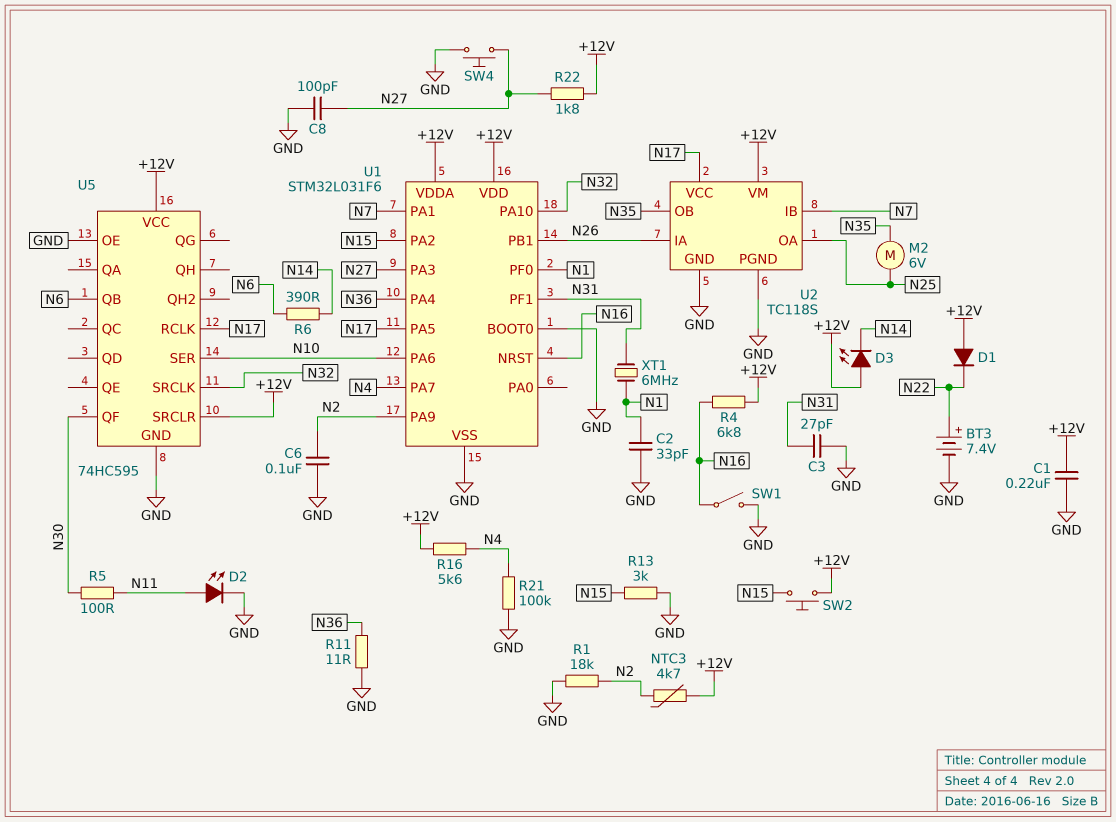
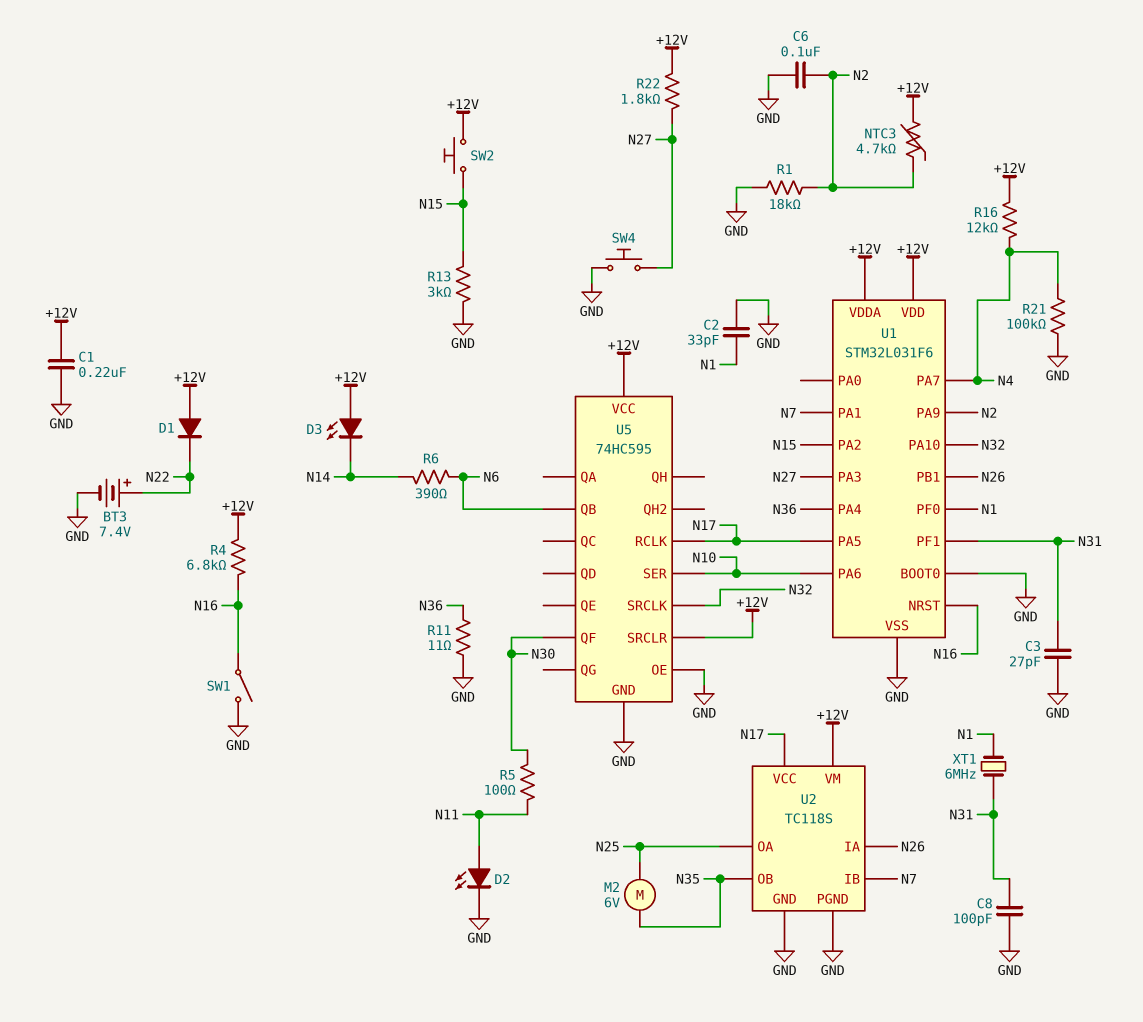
C8: 100pF (GND, N27) -> 100pF (GND, N31)
R16: 5.6k (+12V, N4) -> 12k (+12V, N4)

